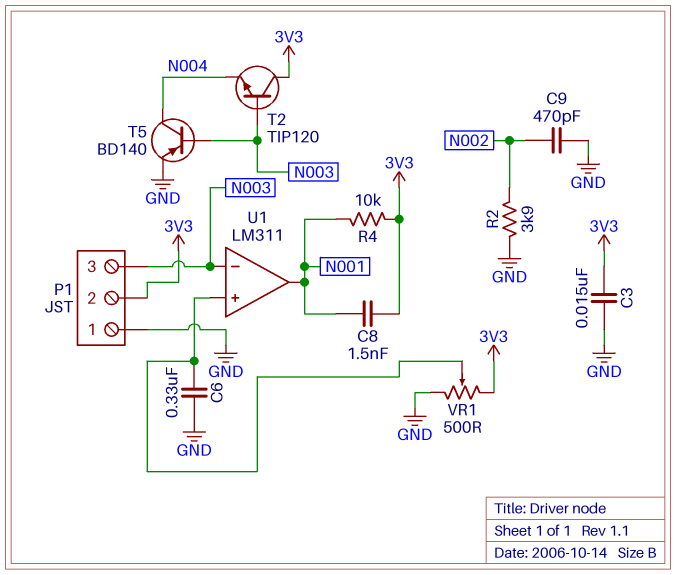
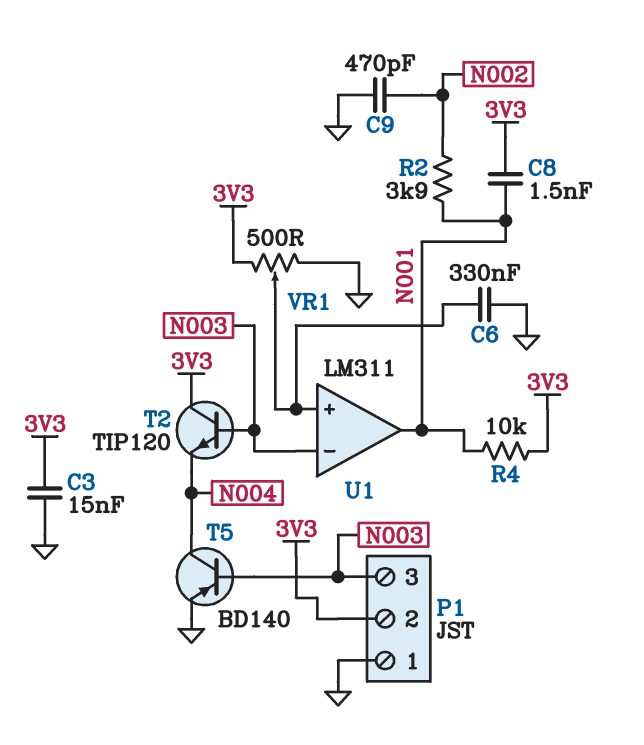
R2: 3.9k (GND, N002) -> 3.9k (N001, N002)

